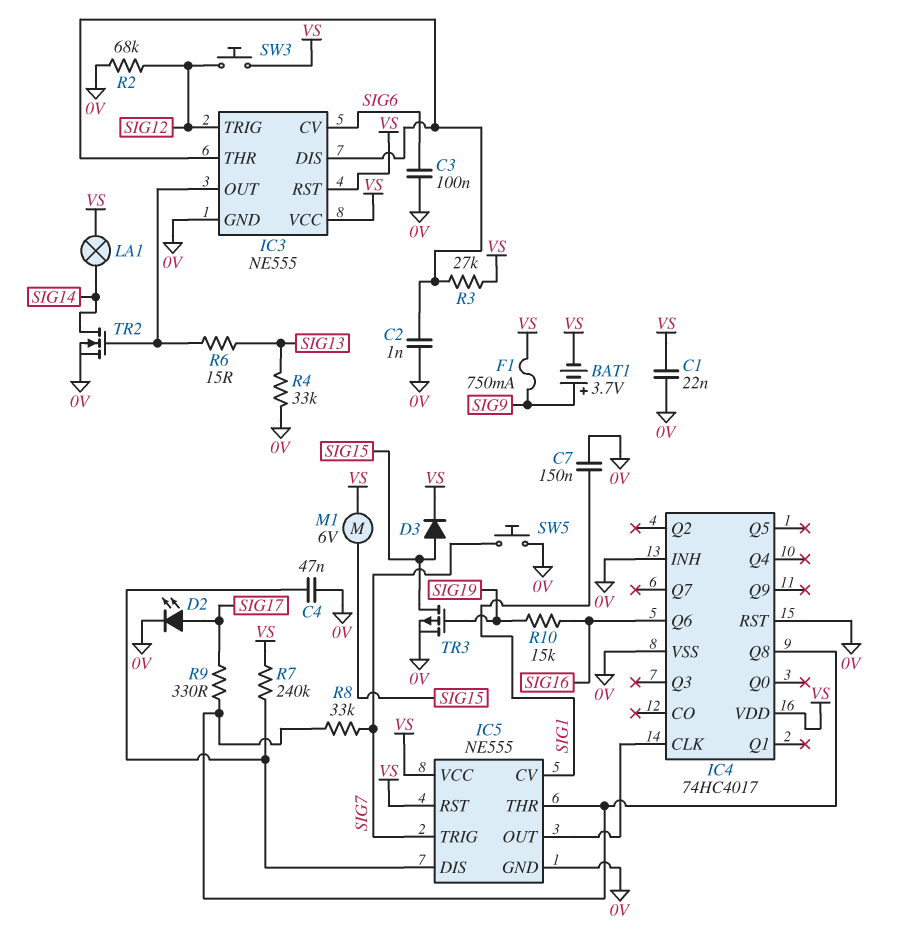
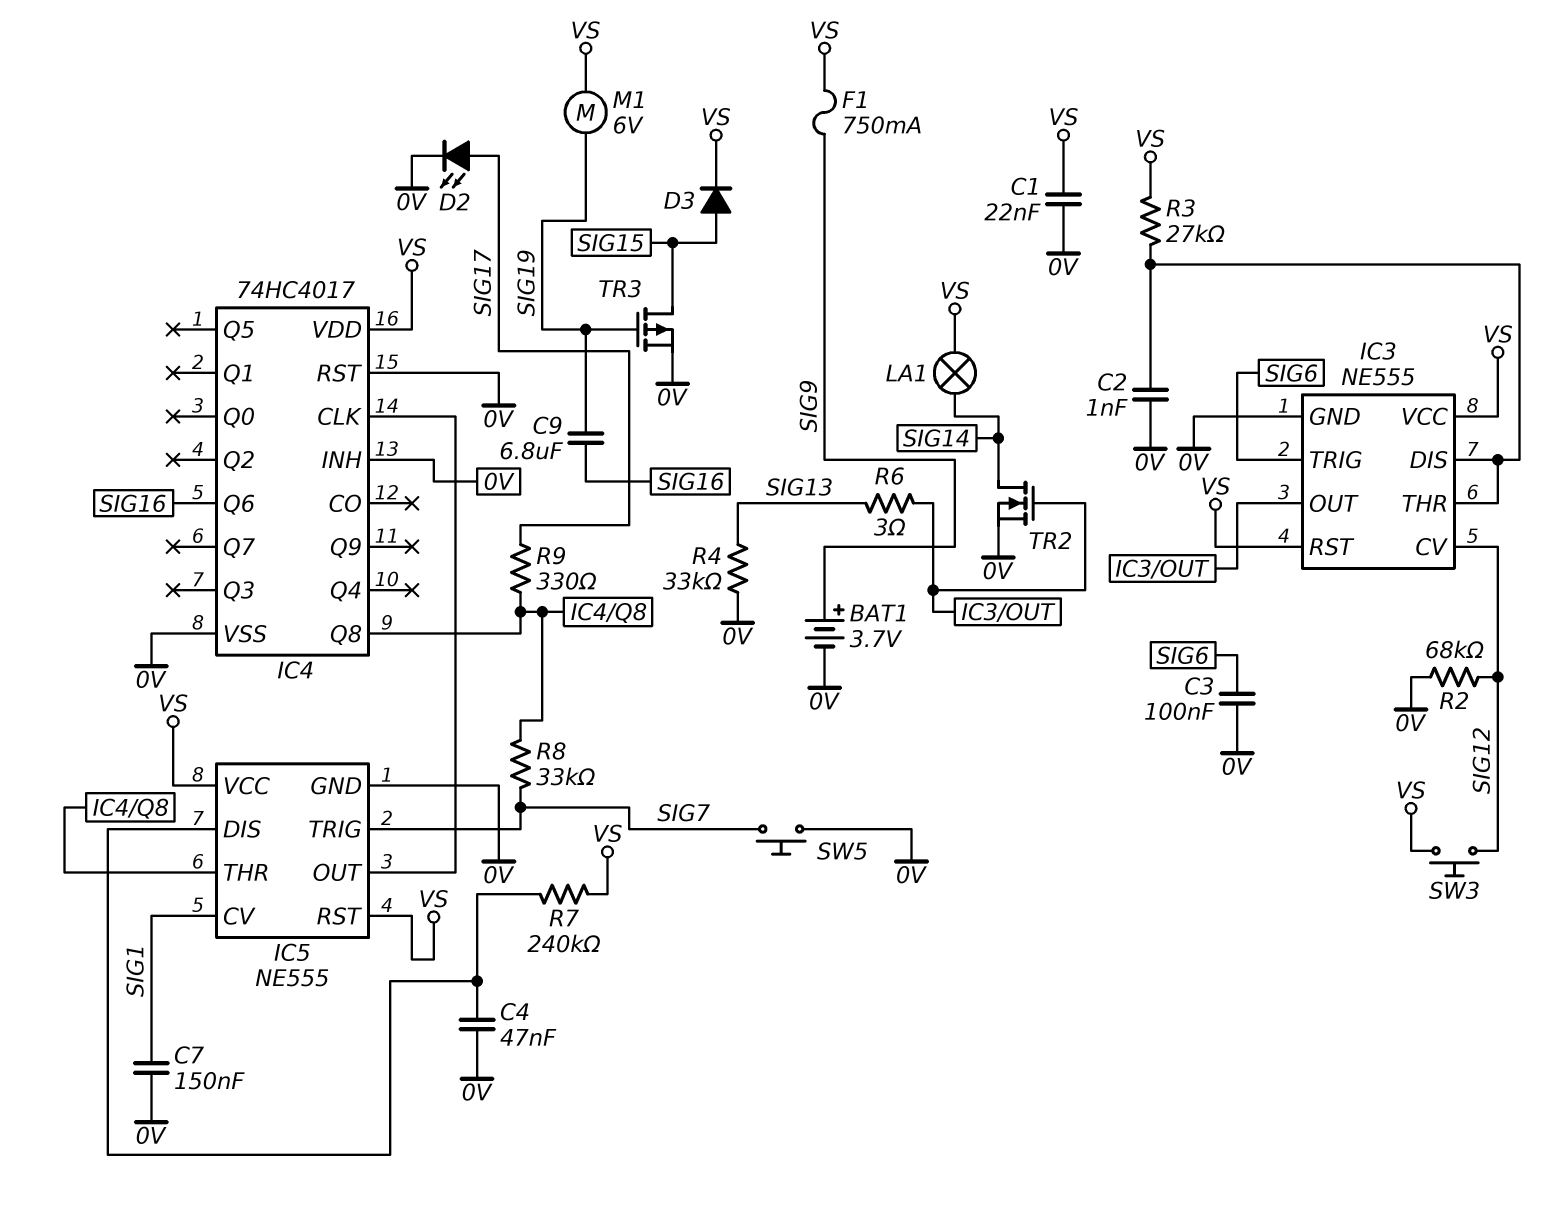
BAT1: 3.7V (plus SIG9, minus VS) -> 3.7V (plus SIG9, minus 0V)
C9: none -> 6.8uF (SIG16, SIG19)
IC3 pin CV: SIG6 -> SIG12
IC3 pin TRIG: SIG12 -> SIG6
M1: motor 6V (SIG15, VS) -> motor 6V (SIG19, VS)
R6: 15 (IC3/OUT, SIG13) -> 3 (IC3/OUT, SIG13)
R10: 15k (SIG16, SIG19) -> none

